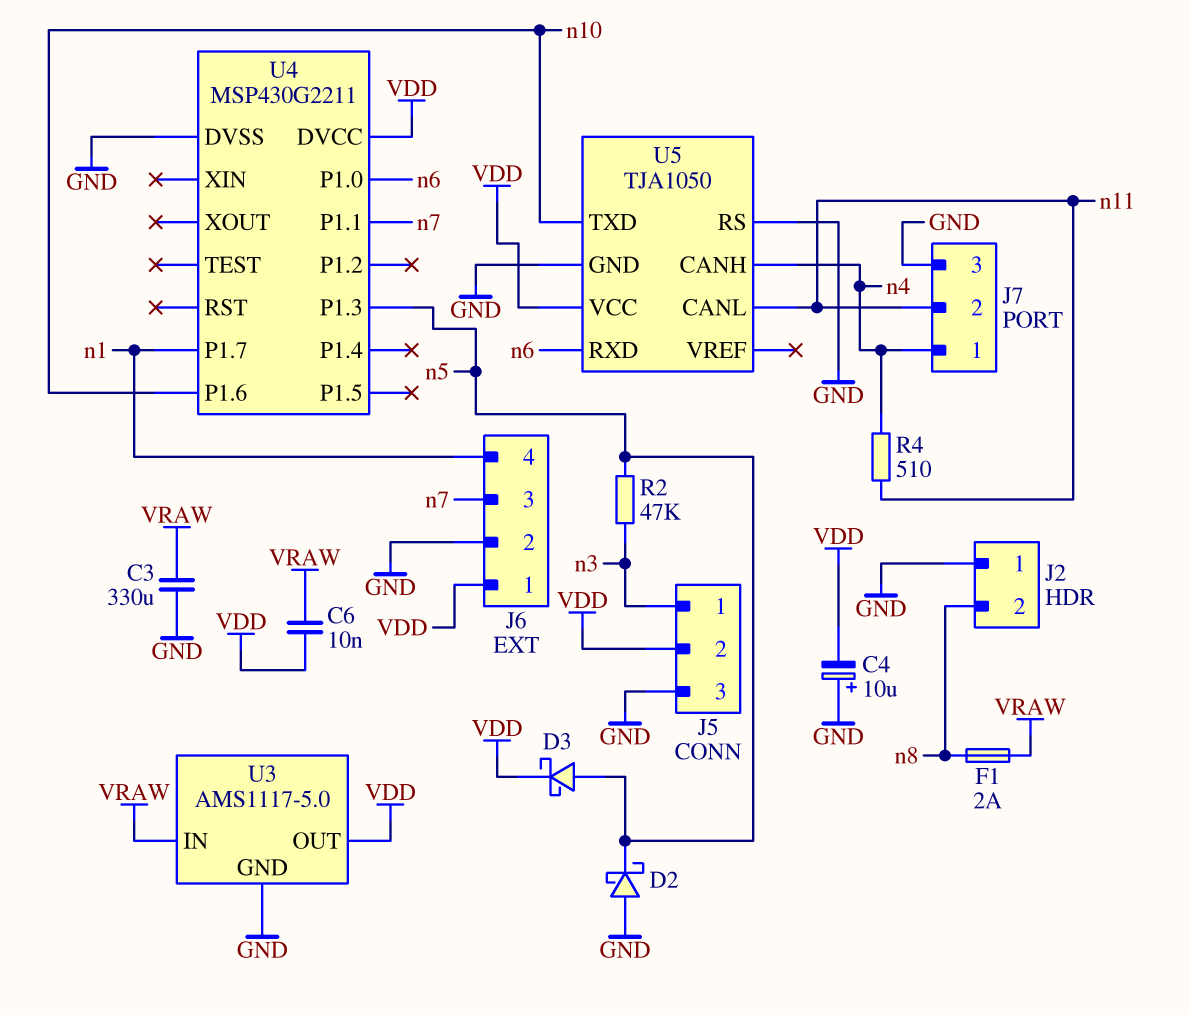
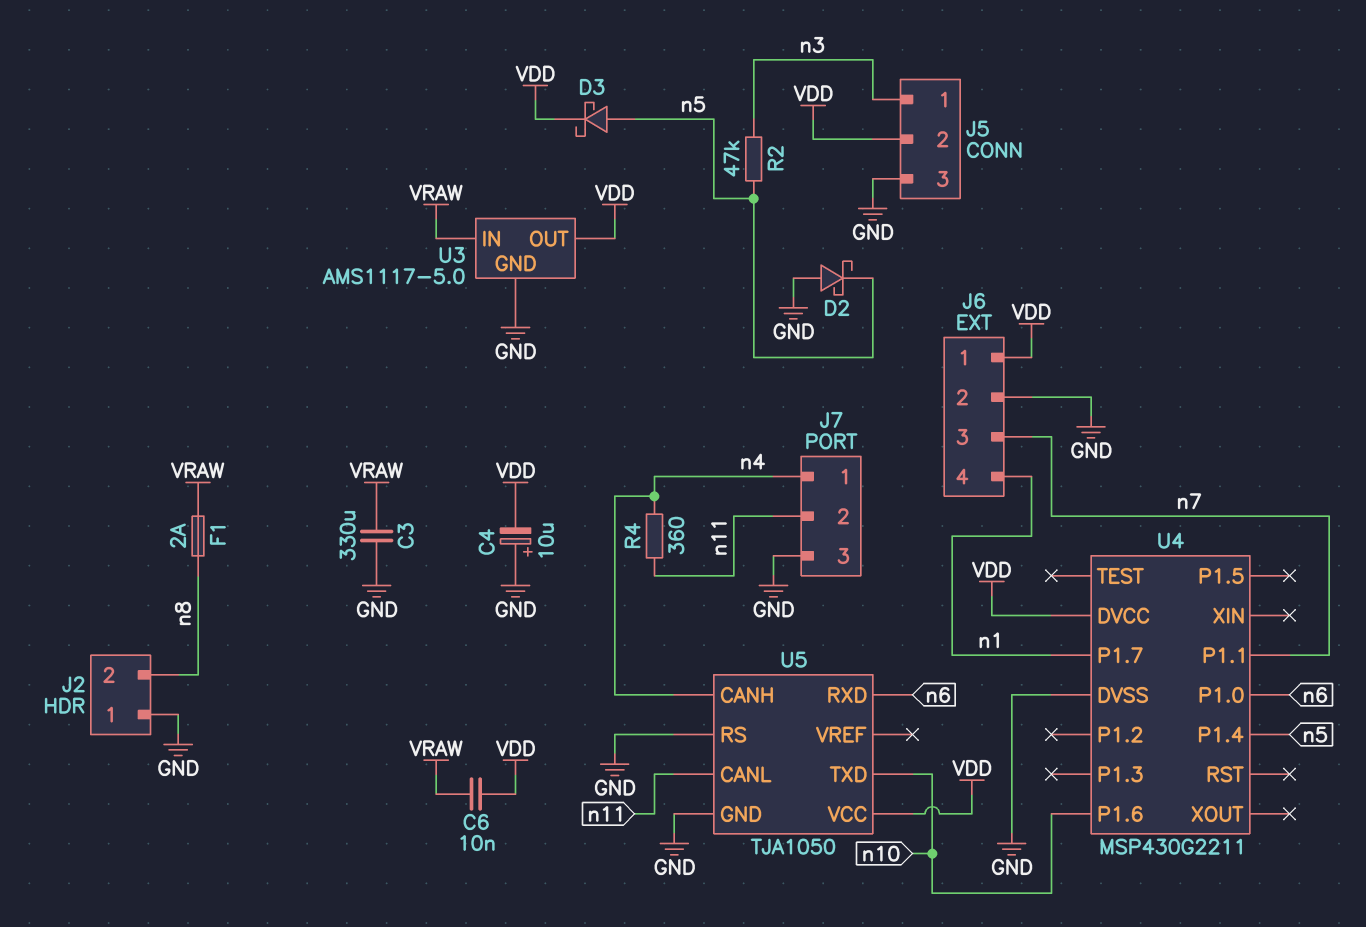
R4: 510 (n4, n11) -> 360 (n4, n11)
U4 pin P1.3: n5 -> none
U4 pin P1.4: none -> n5

